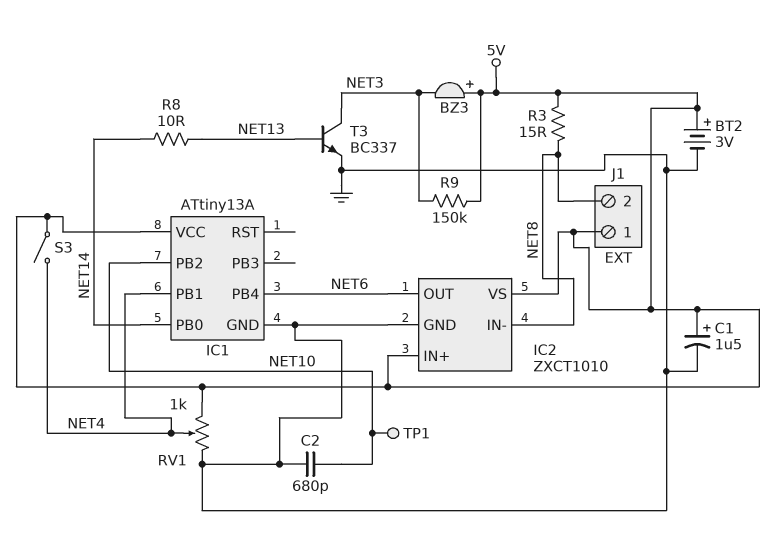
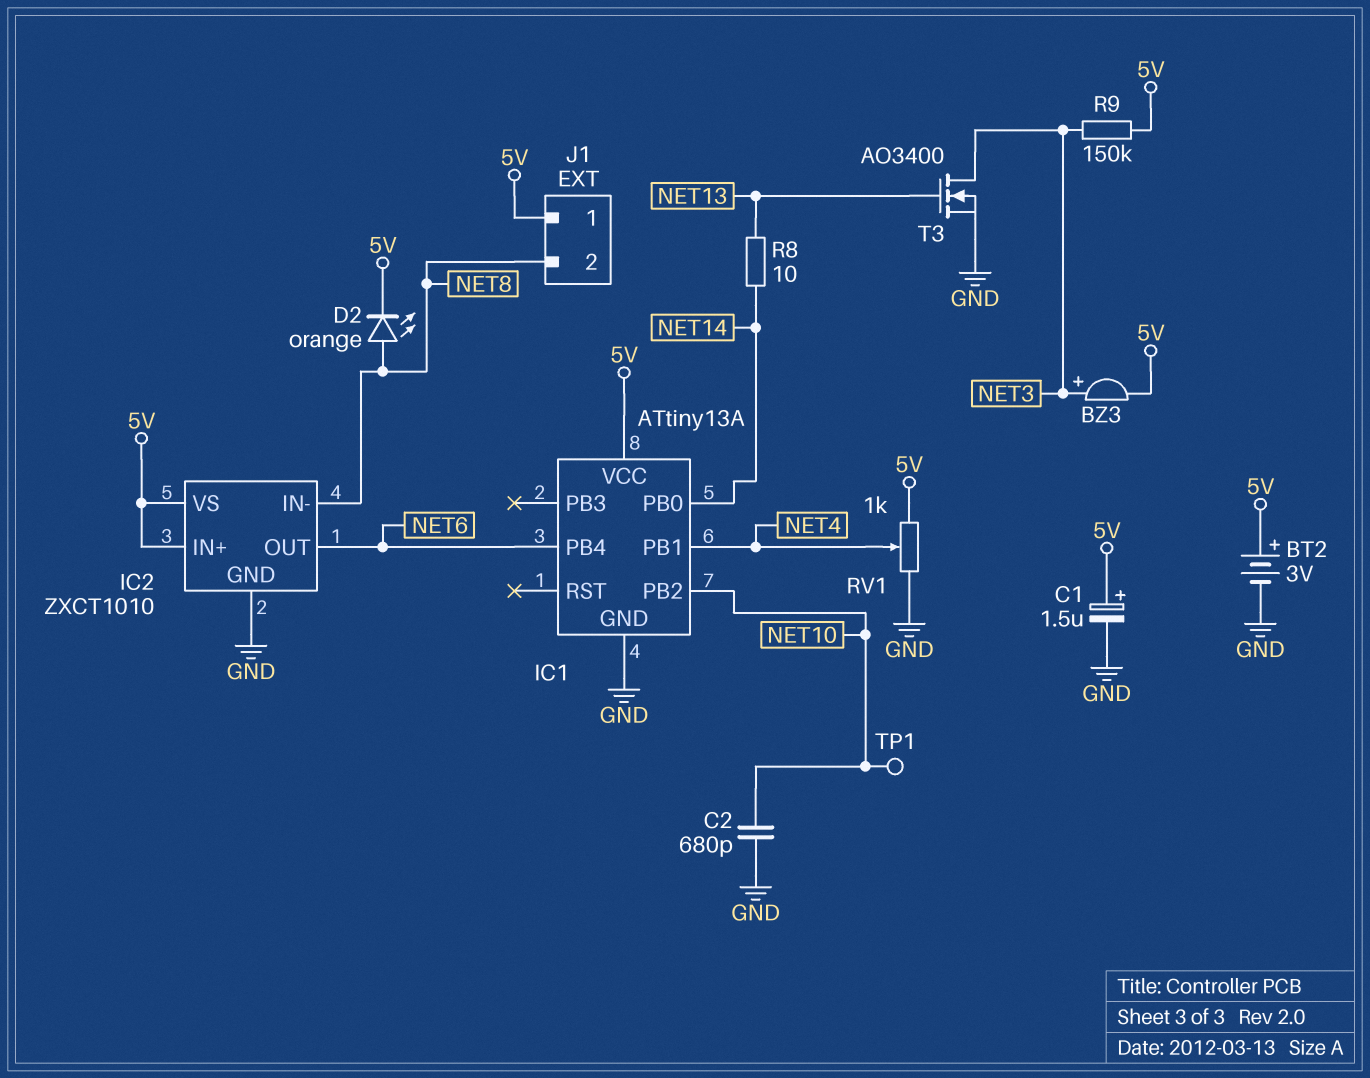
BZ3: buzzer (plus 5V, minus NET3) -> buzzer (plus NET3, minus 5V)
D2: none -> LED orange (A NET8, K 5V)
R3: 15 (5V, NET8) -> none
S3: switch (5V, NET4) -> none
T3: NPN BC337 (B NET13, C NET3, E GND) -> NMOS AO3400 (G NET13, D NET3, S GND)

